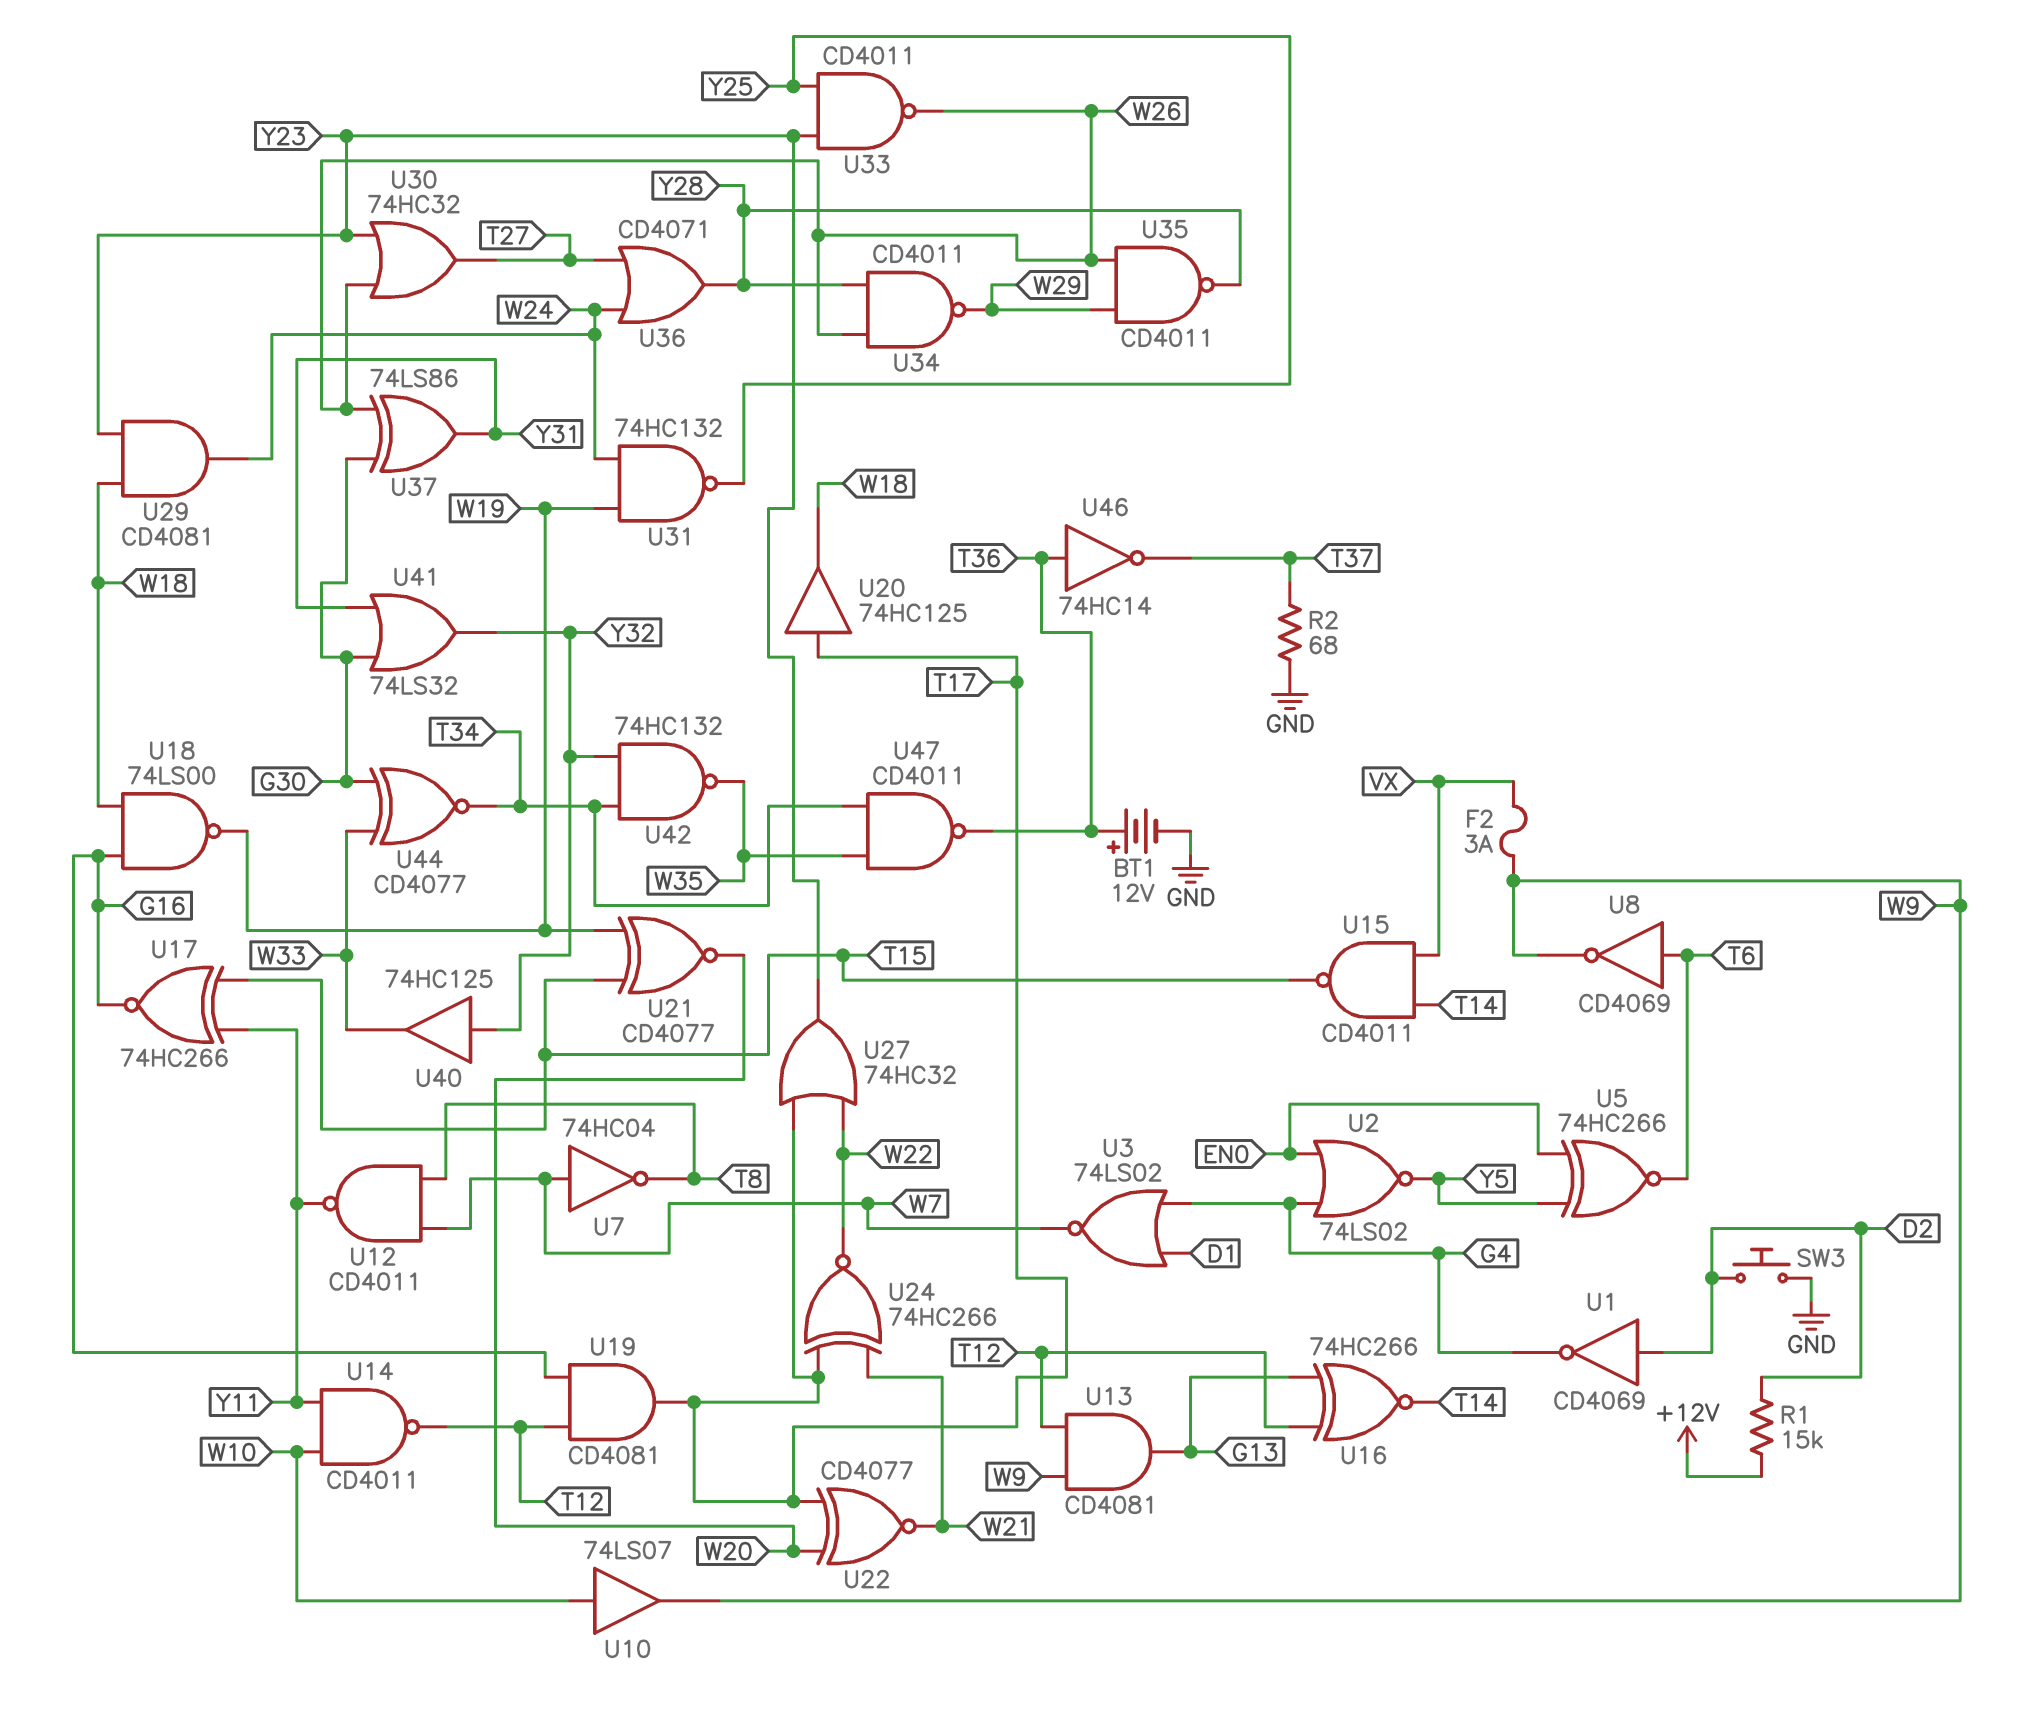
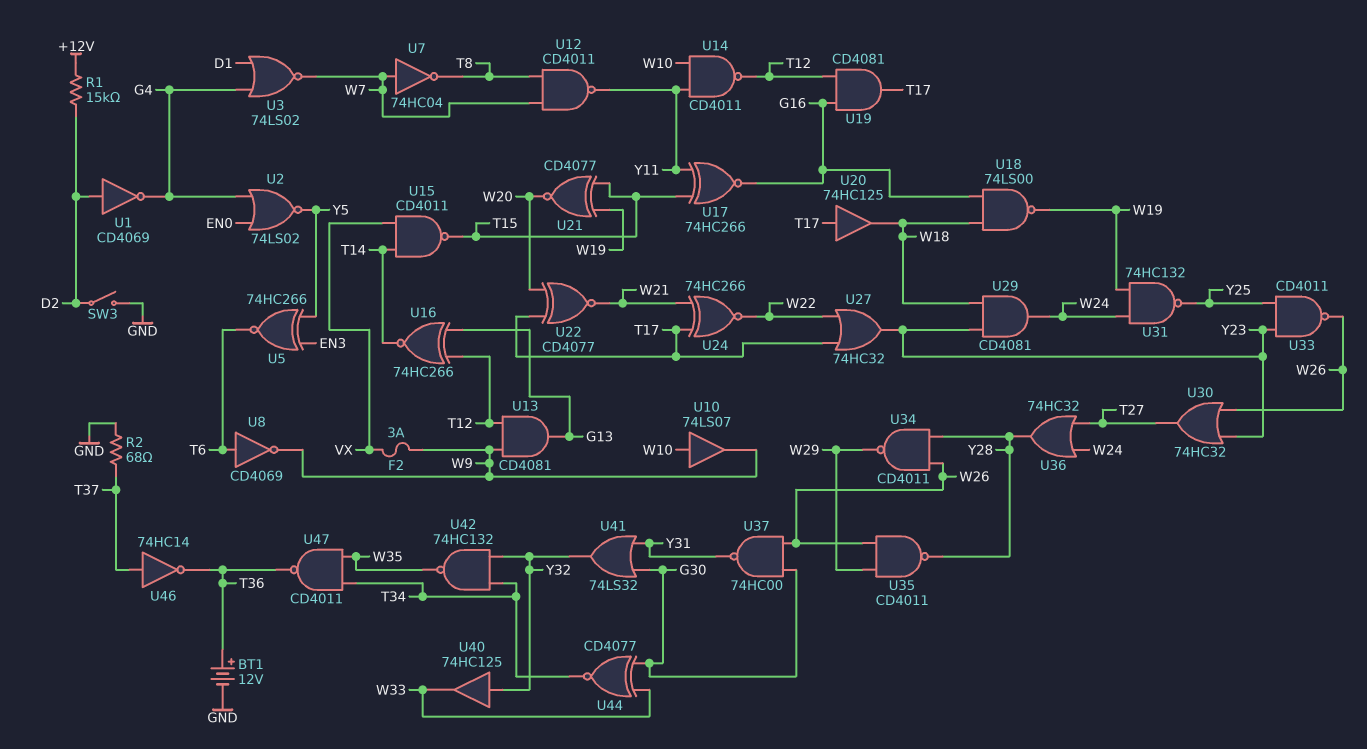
SW3: button (D2, GND) -> switch (D2, GND)
U5: XNOR 74HC266 (in EN0, in Y5, out T6) -> XNOR 74HC266 (in EN3, in Y5, out T6)
U36: OR CD4071 (in T27, in W24, out Y28) -> OR 74HC32 (in T27, in W24, out Y28)
U37: XOR 74LS86 (in G30, in W26, out Y31) -> NAND 74HC00 (in G30, in W26, out Y31)
U46: NOT 74HC14 (in T36, out T37) -> NOT 74HC14 (in T37, out T36)

